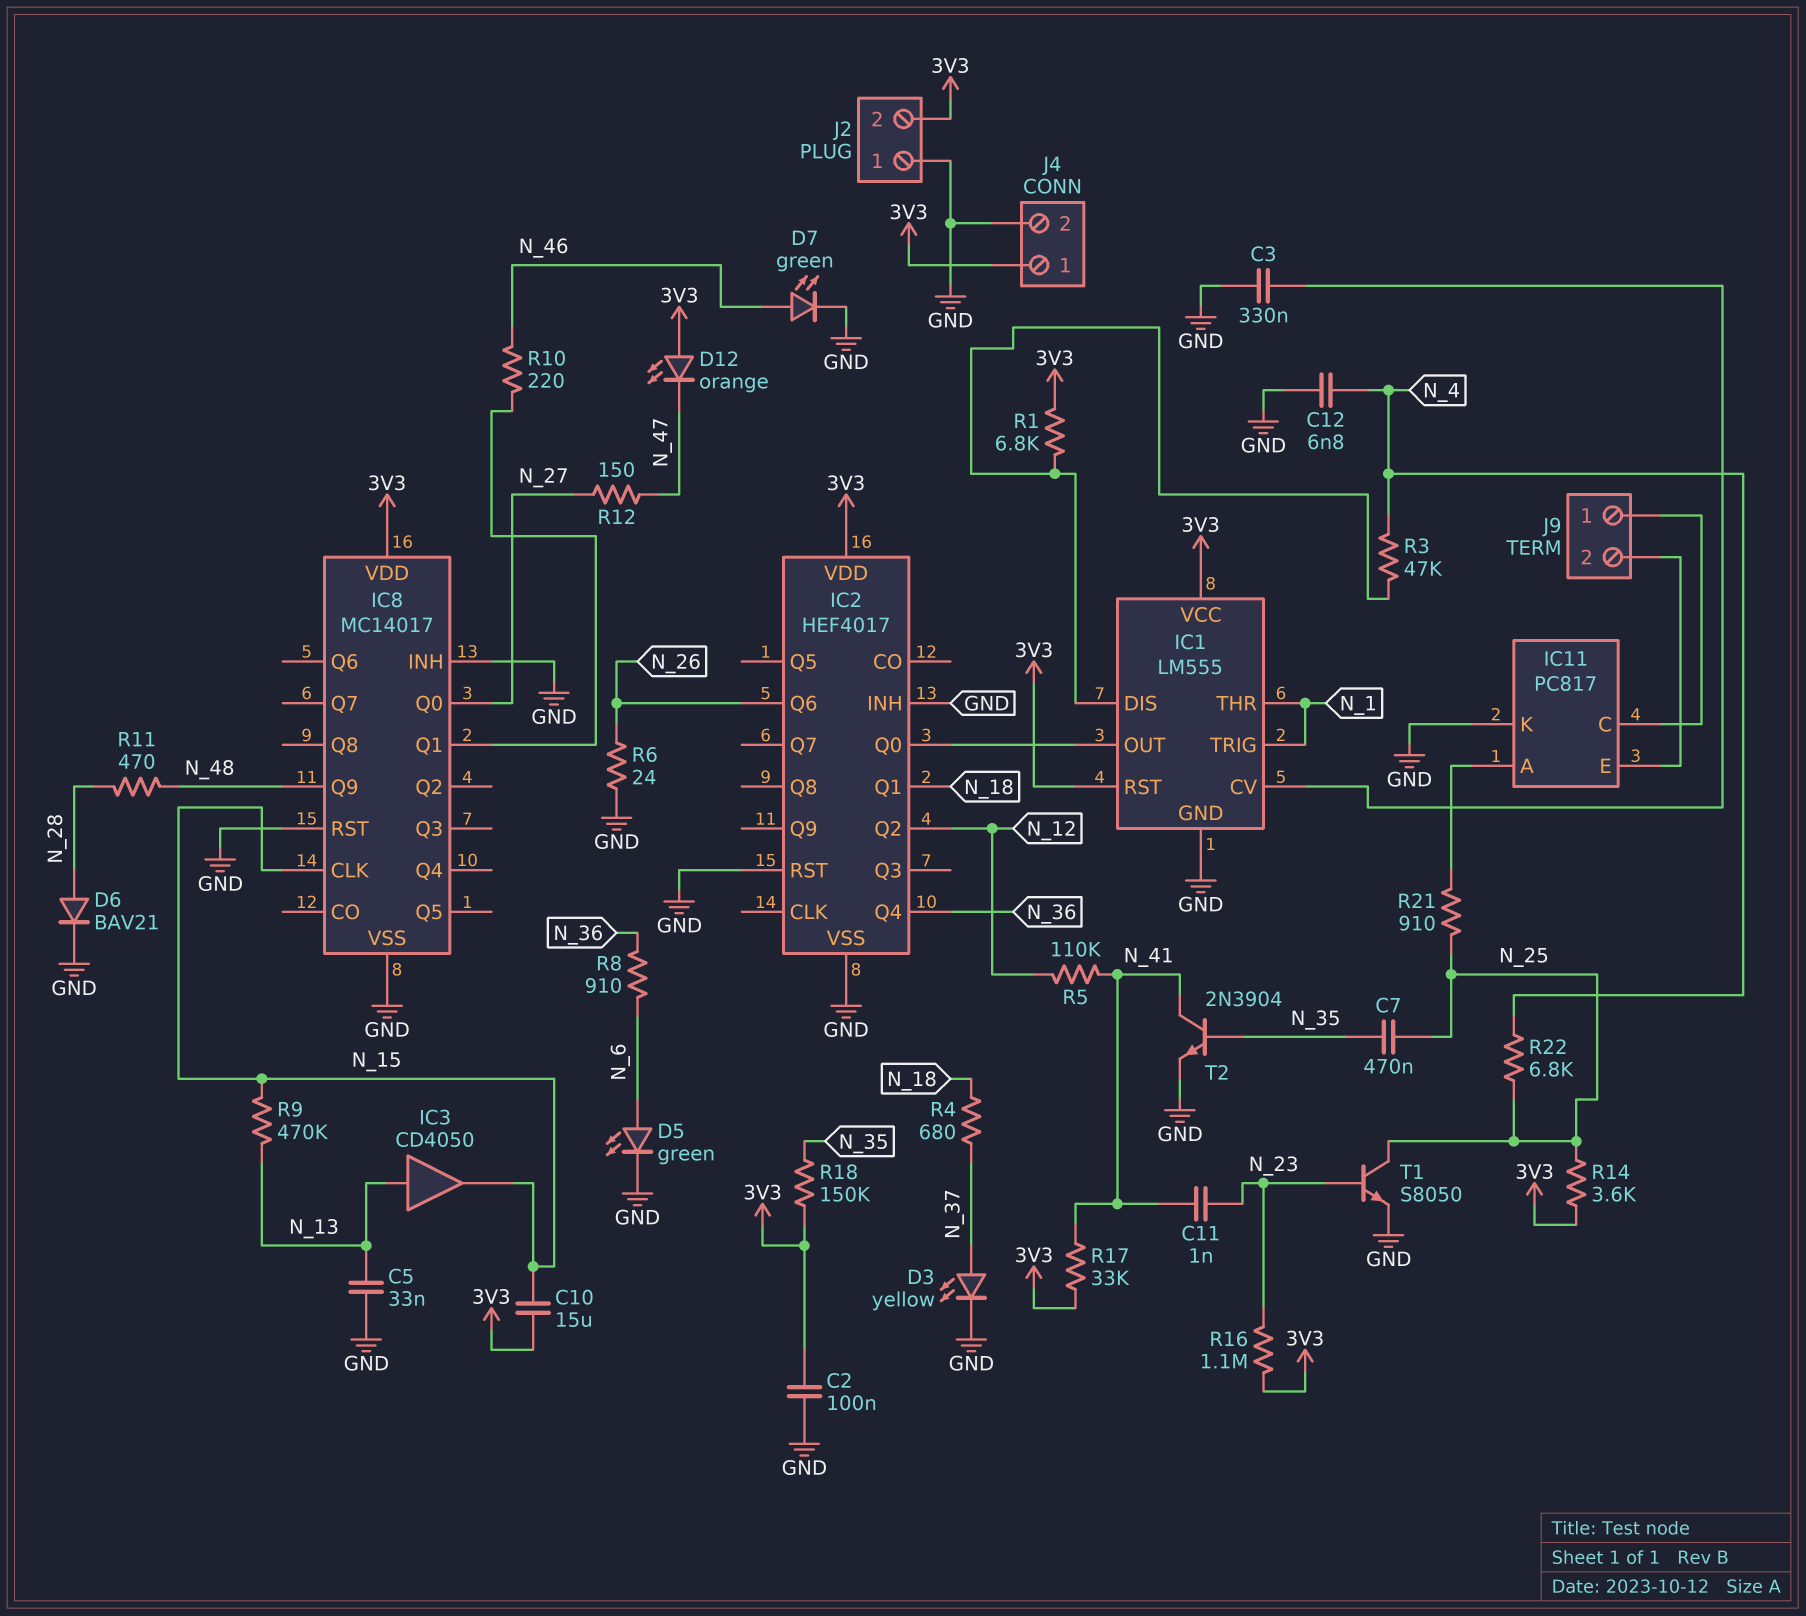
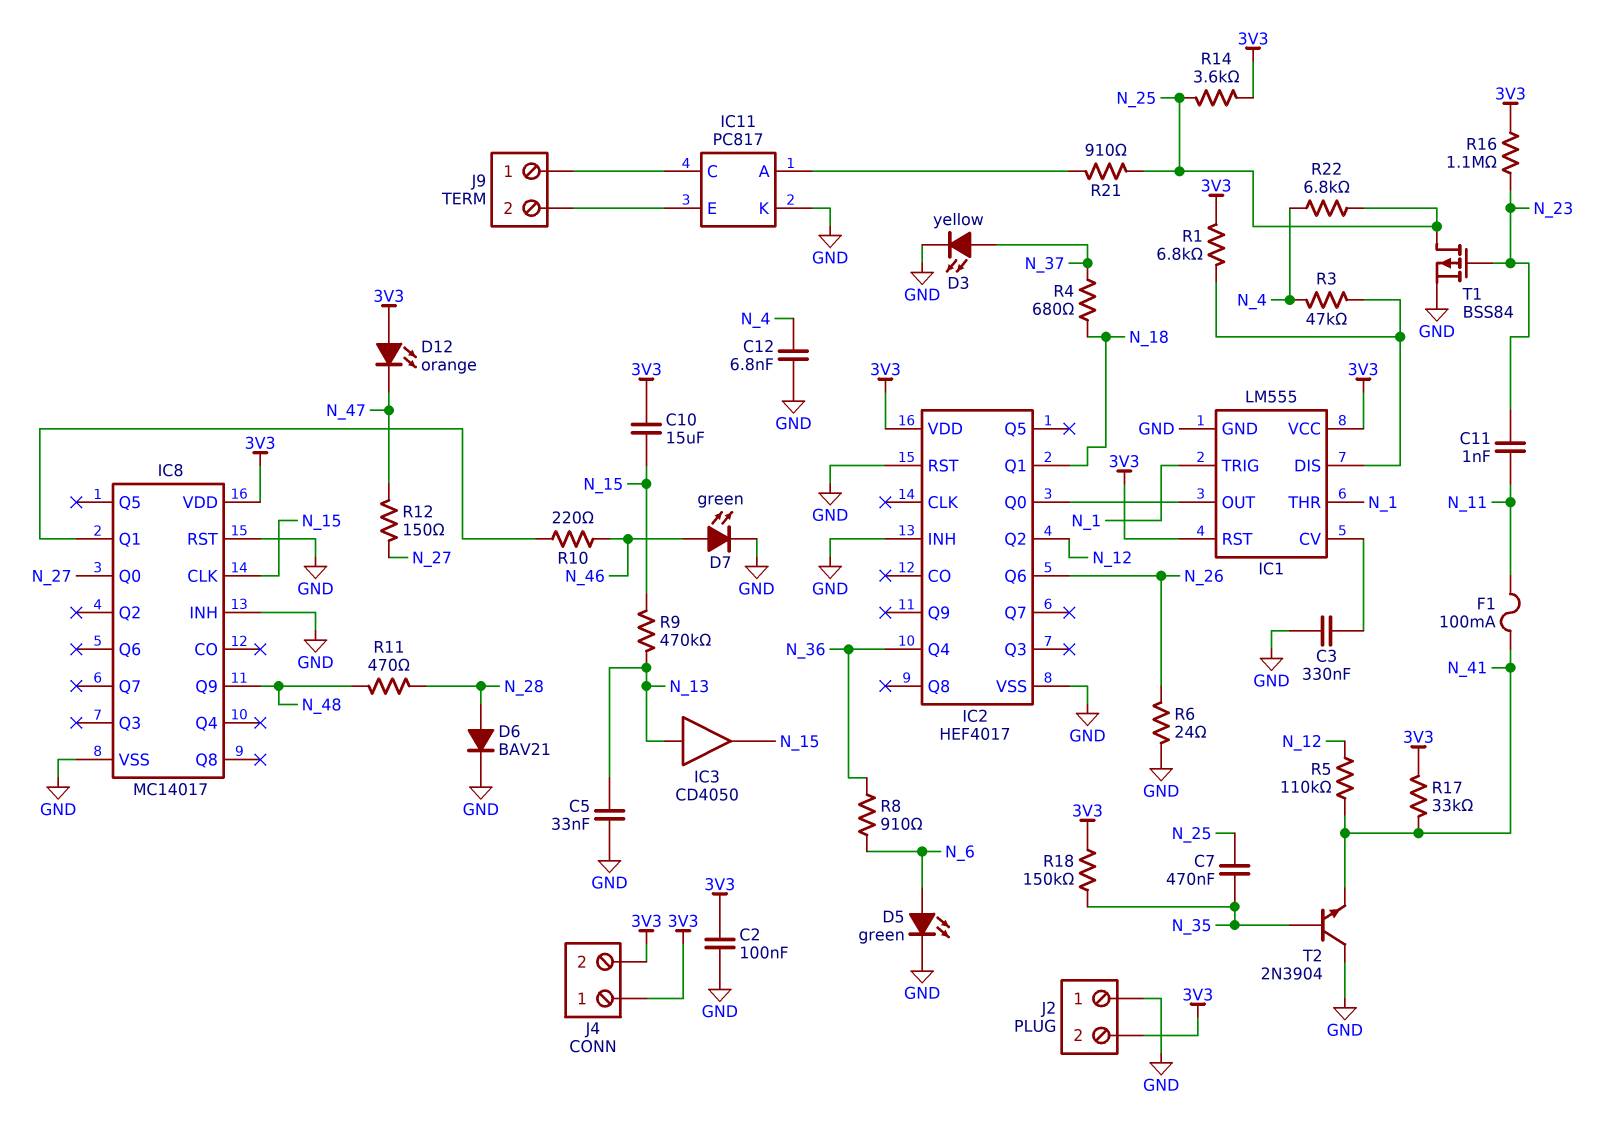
C11: 1nF (N_23, N_41) -> 1nF (N_11, N_23)
F1: none -> 100mA (N_11, N_41)
J4 pin 2: GND -> 3V3
T1: NPN S8050 (B N_23, C N_25, E GND) -> PMOS BSS84 (G N_23, D N_25, S GND)
T2: NPN 2N3904 (B N_35, C N_41, E GND) -> NPN 2N3904 (B N_35, C GND, E N_41)

